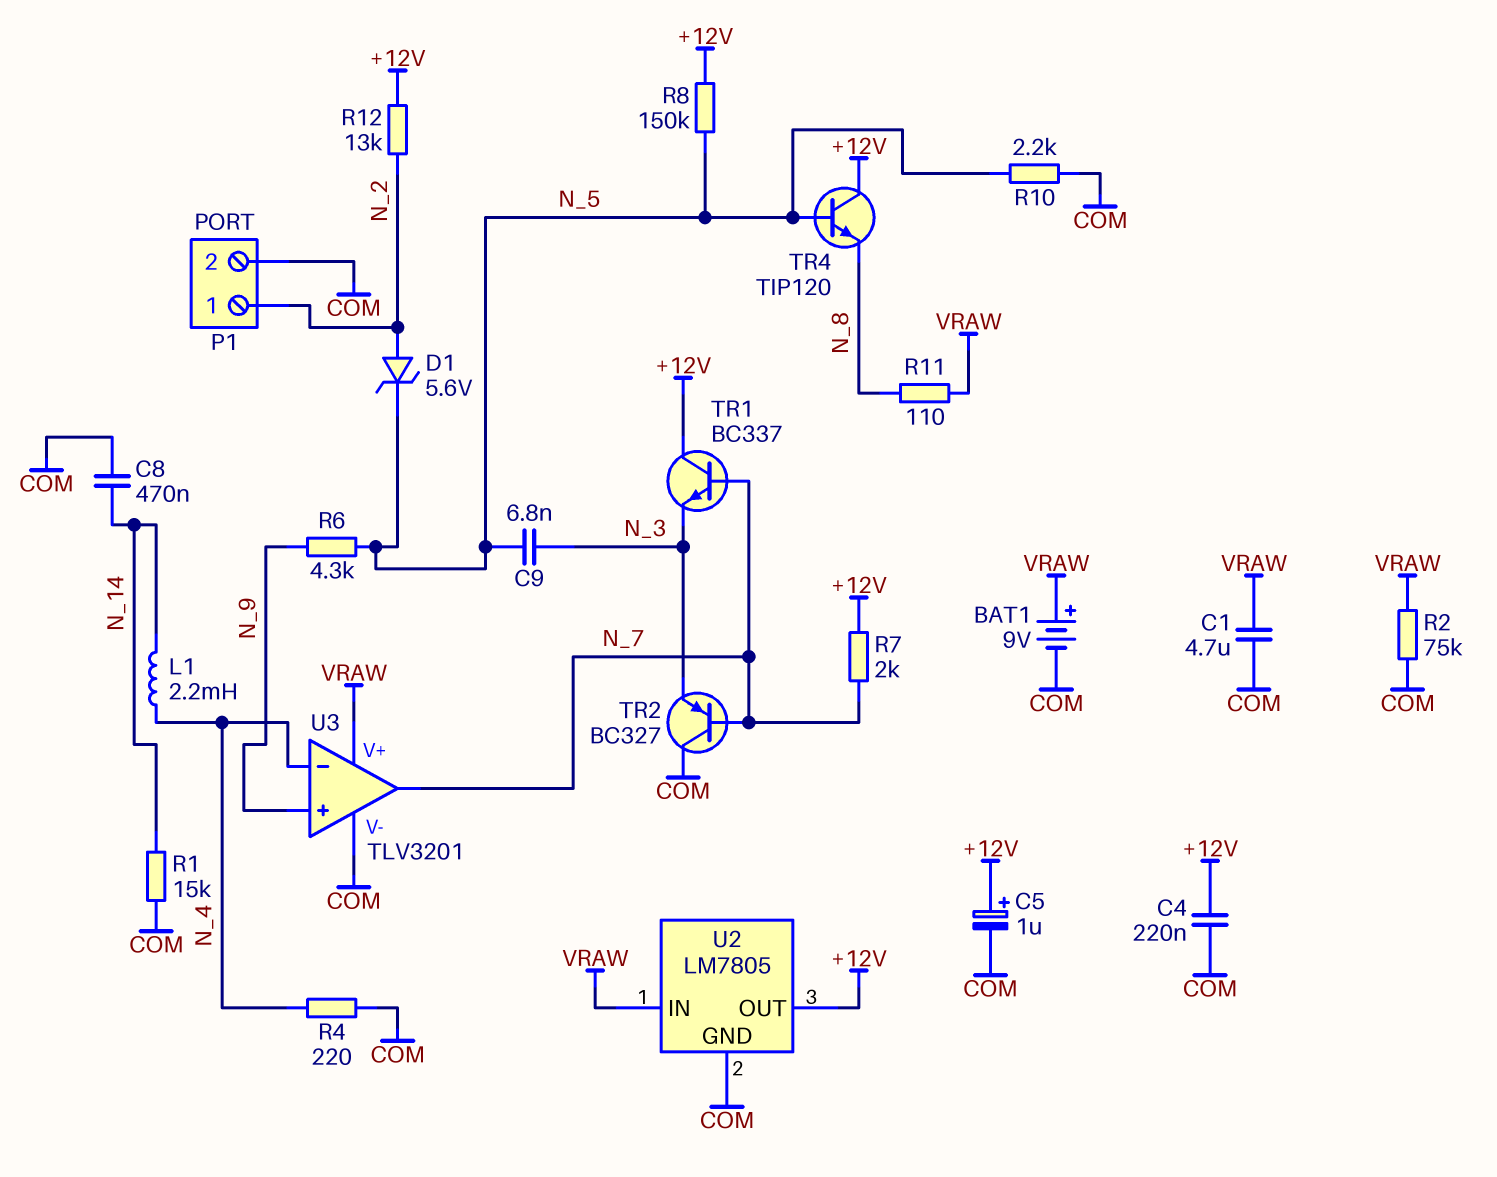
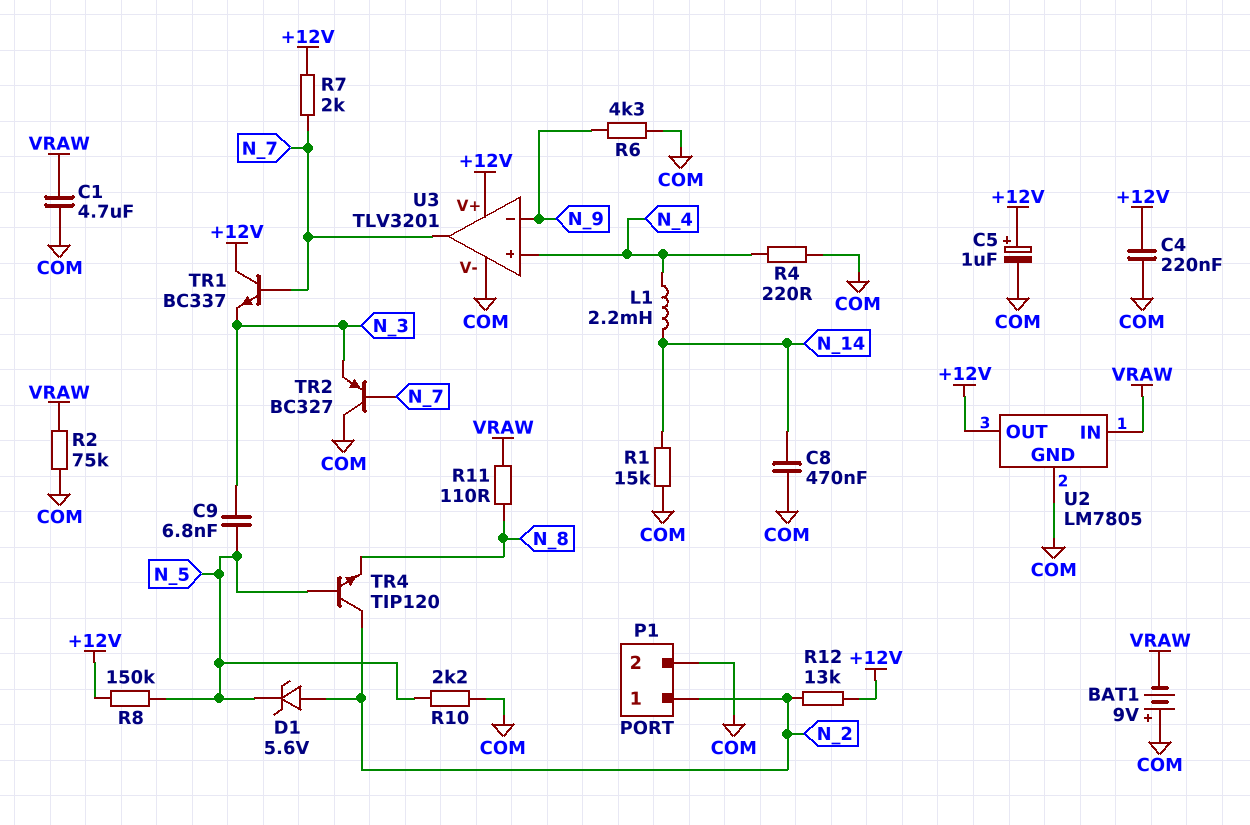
BAT1: 9V (plus VRAW, minus COM) -> 9V (plus COM, minus VRAW)
R6: 4.3k (N_5, N_9) -> 4.3k (COM, N_9)
TR4: NPN TIP120 (B N_5, C +12V, E N_8) -> NPN TIP120 (B N_5, C N_2, E N_8)
U3 pin V+: VRAW -> +12V
U3 pin in+: N_9 -> N_4
U3 pin in-: N_4 -> N_9

